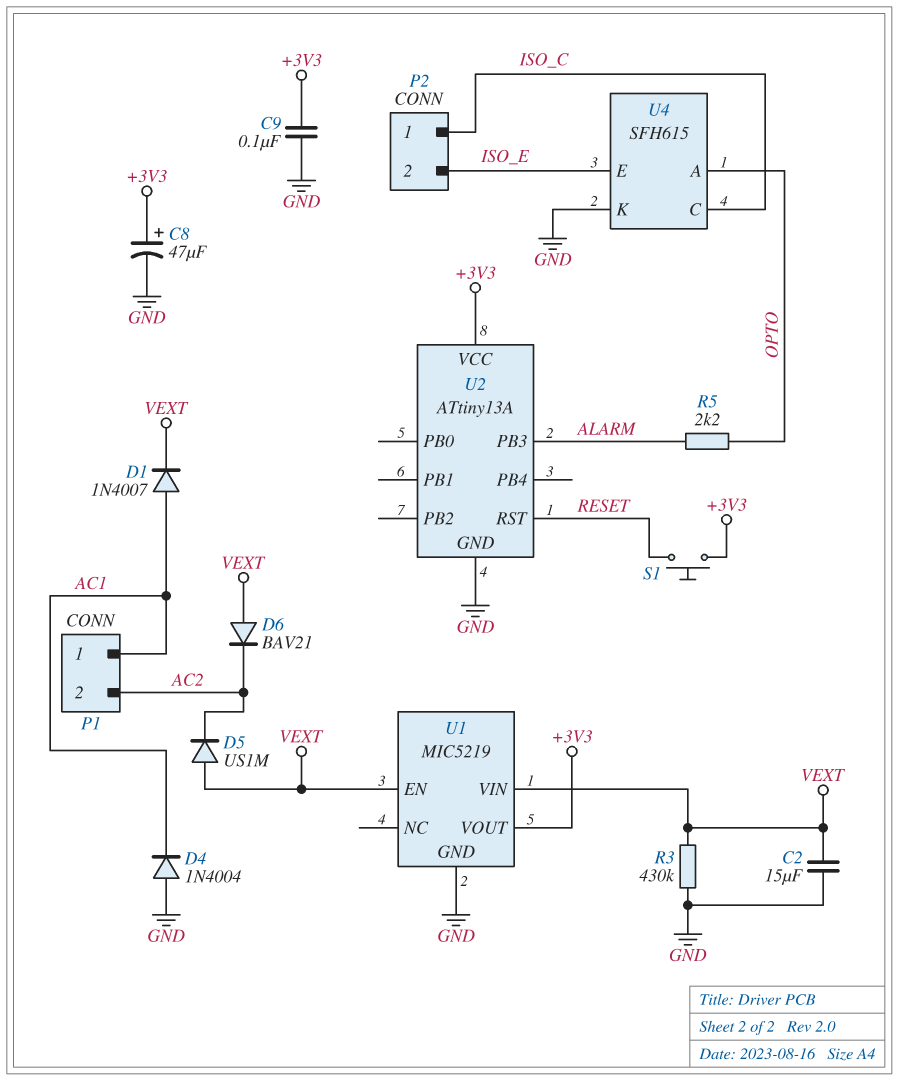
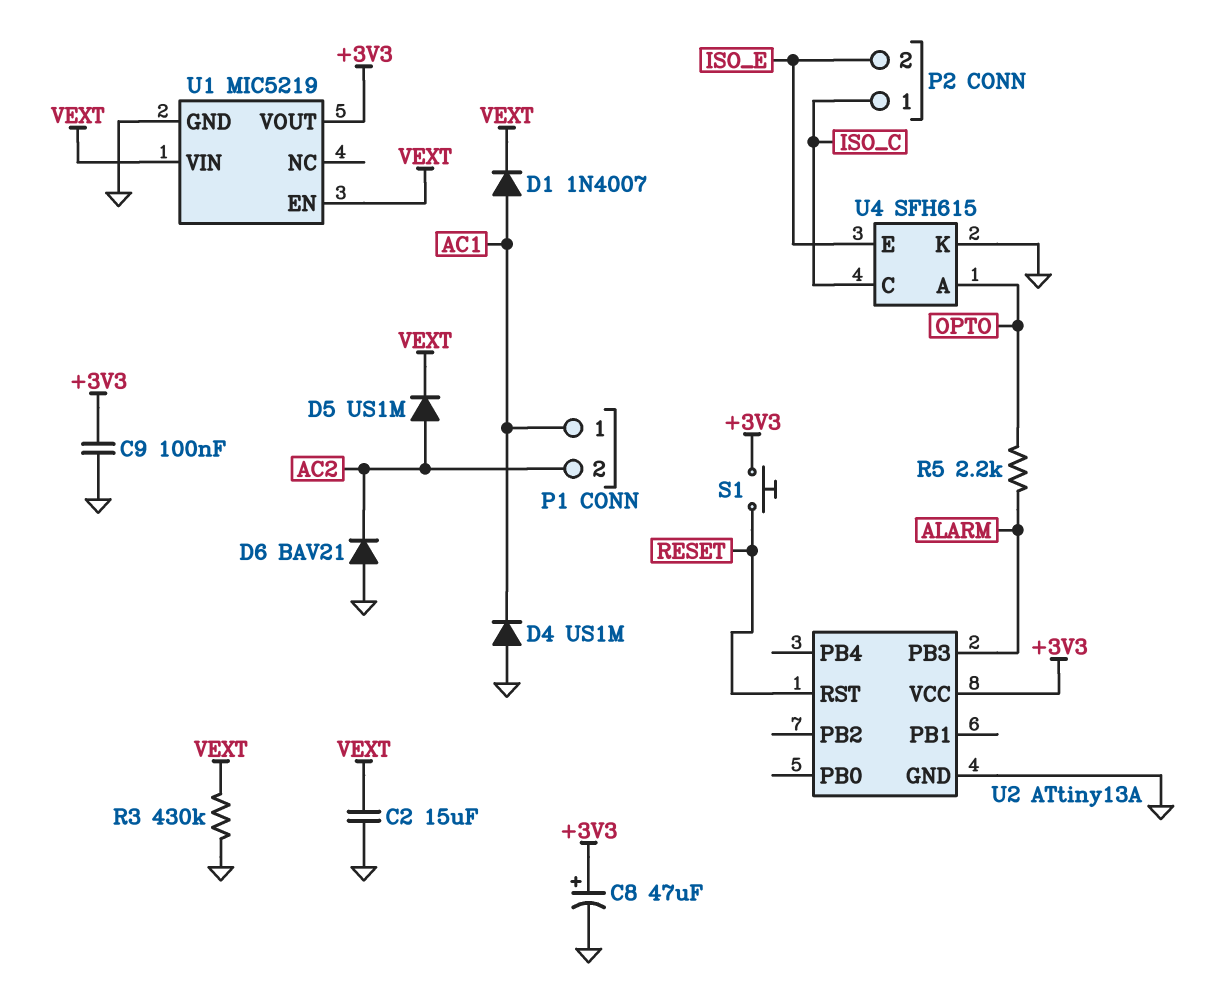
D4: diode 1N4004 (A GND, K AC1) -> diode US1M (A GND, K AC1)
D5: diode US1M (A VEXT, K AC2) -> diode US1M (A AC2, K VEXT)
D6: diode BAV21 (A VEXT, K AC2) -> diode BAV21 (A GND, K AC2)

